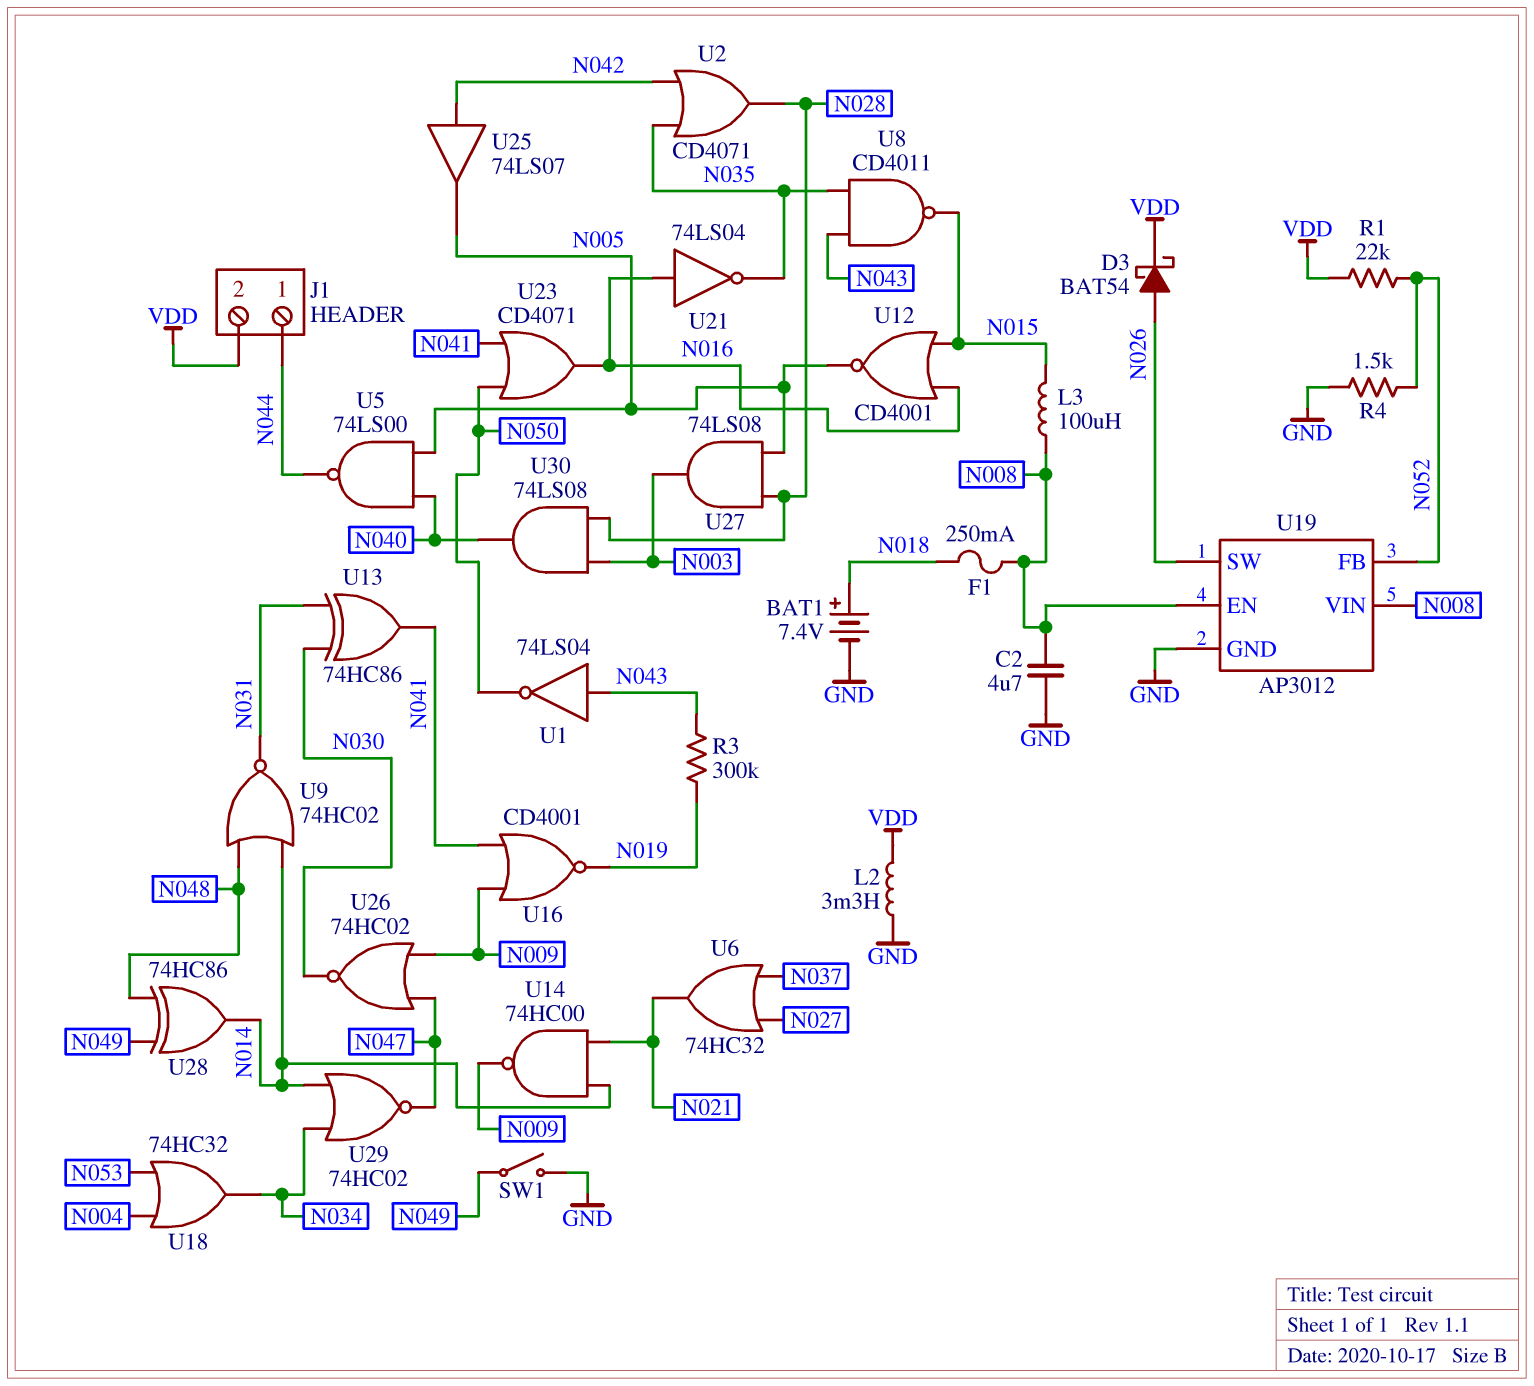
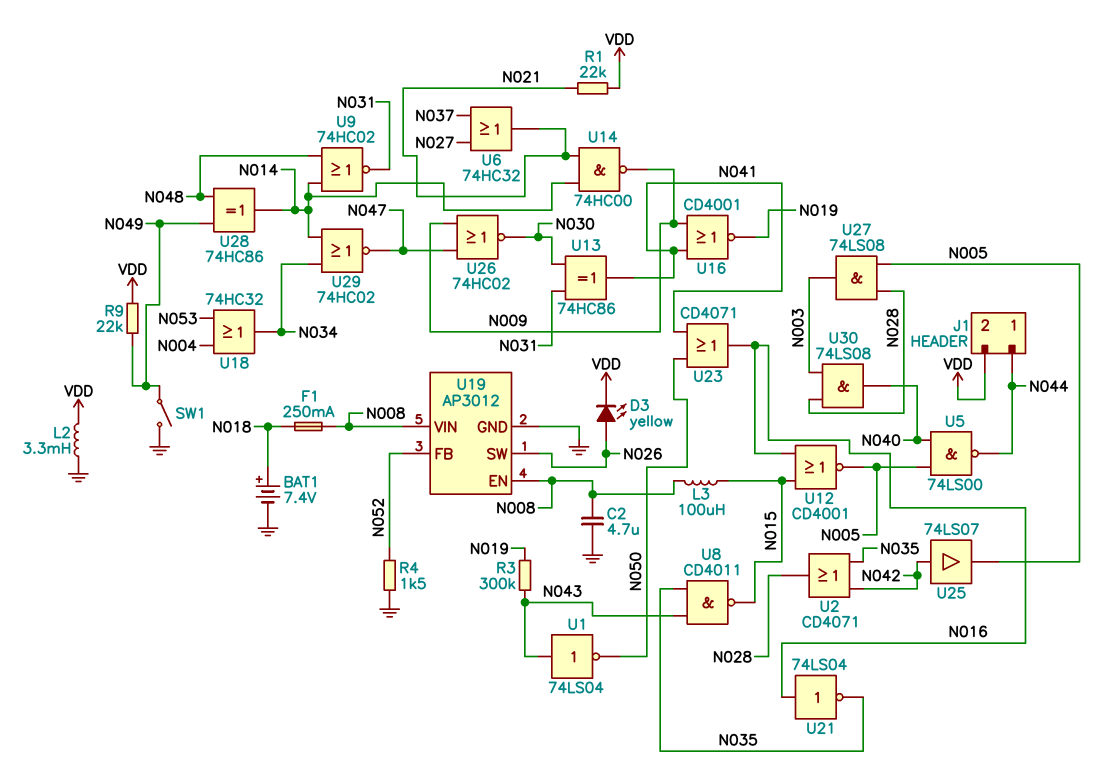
D3: schottky BAT54 (A N026, K VDD) -> LED yellow (A N026, K VDD)
R1: 22k (N052, VDD) -> 22k (N021, VDD)
R9: none -> 22k (N049, VDD)

